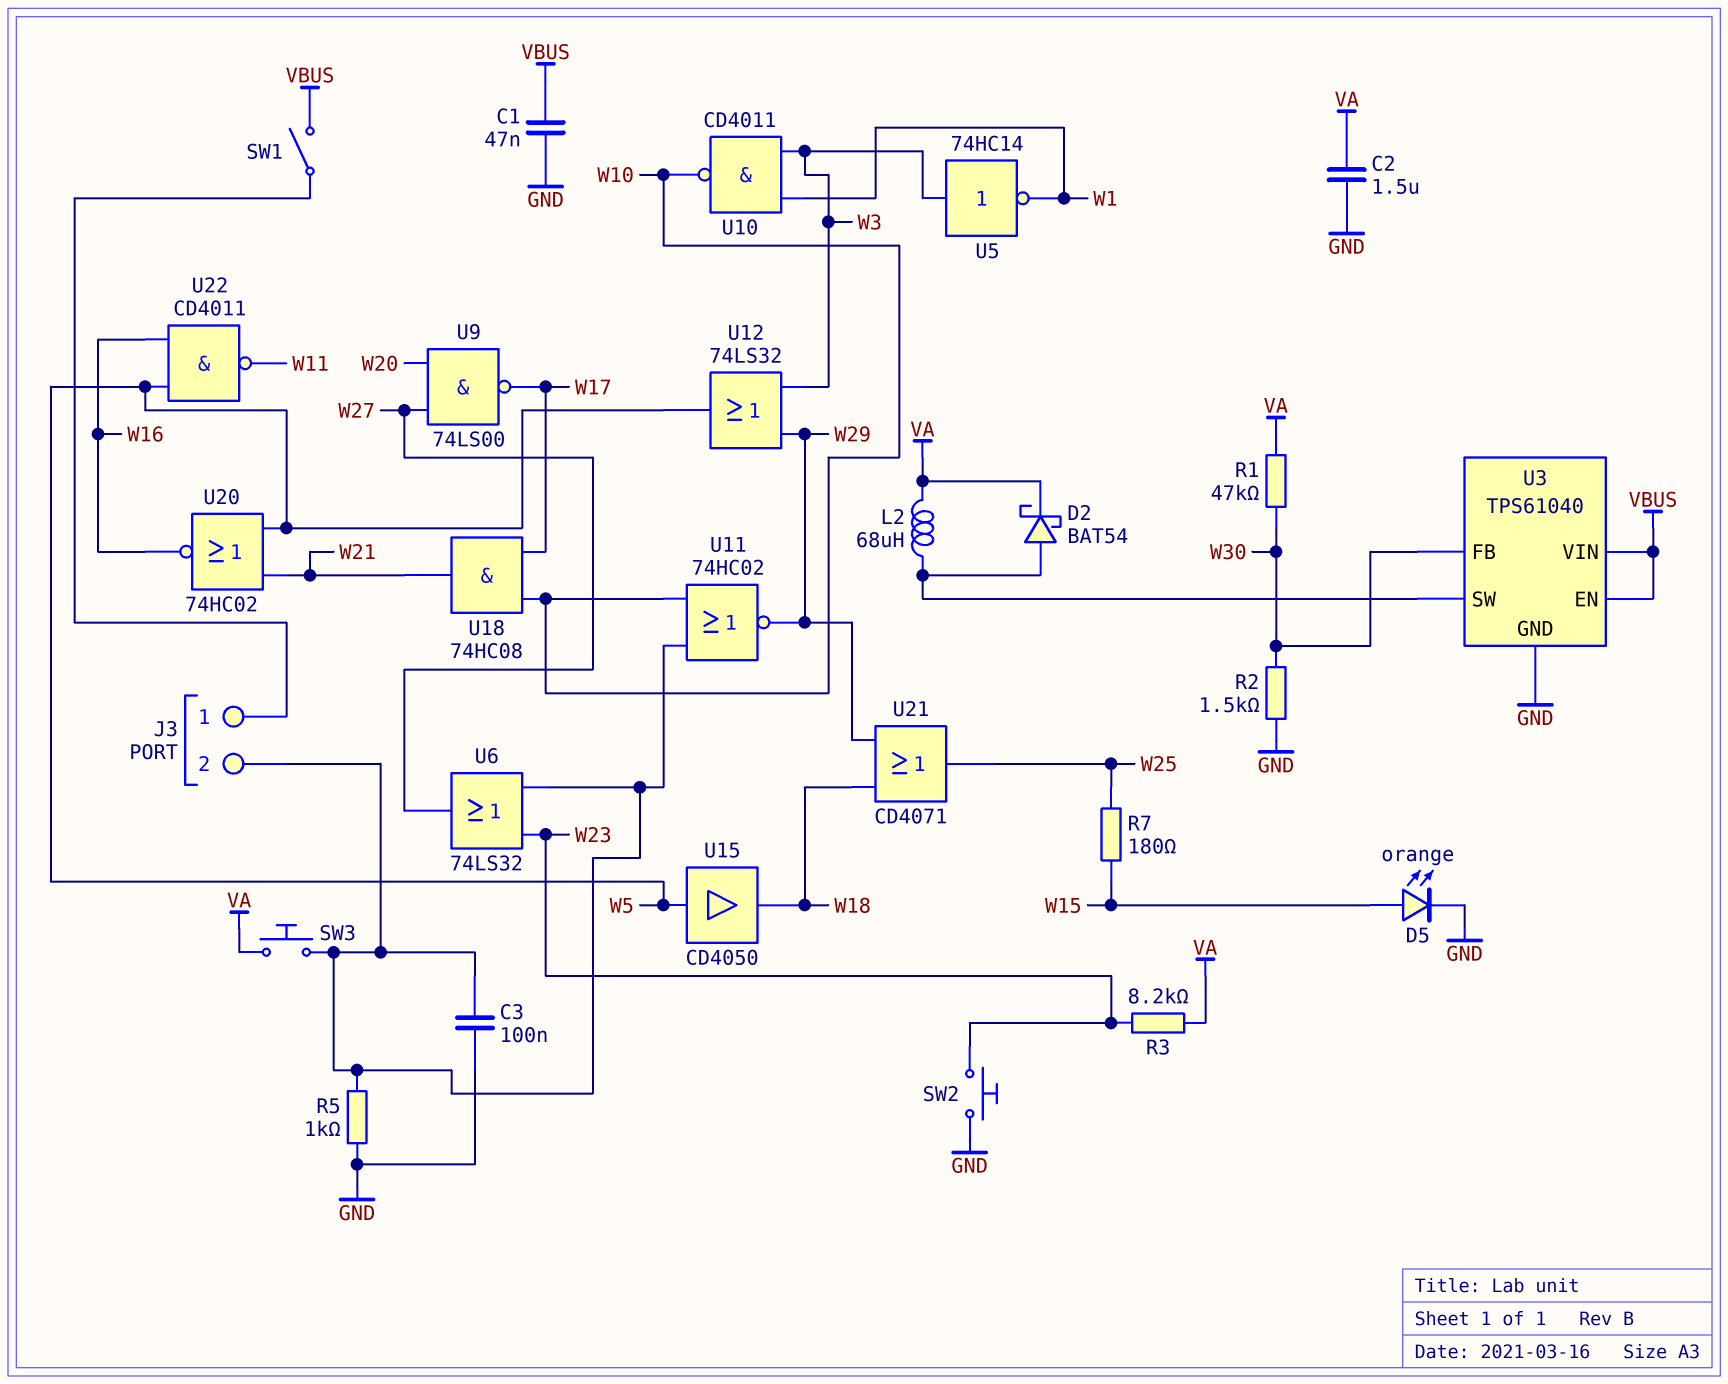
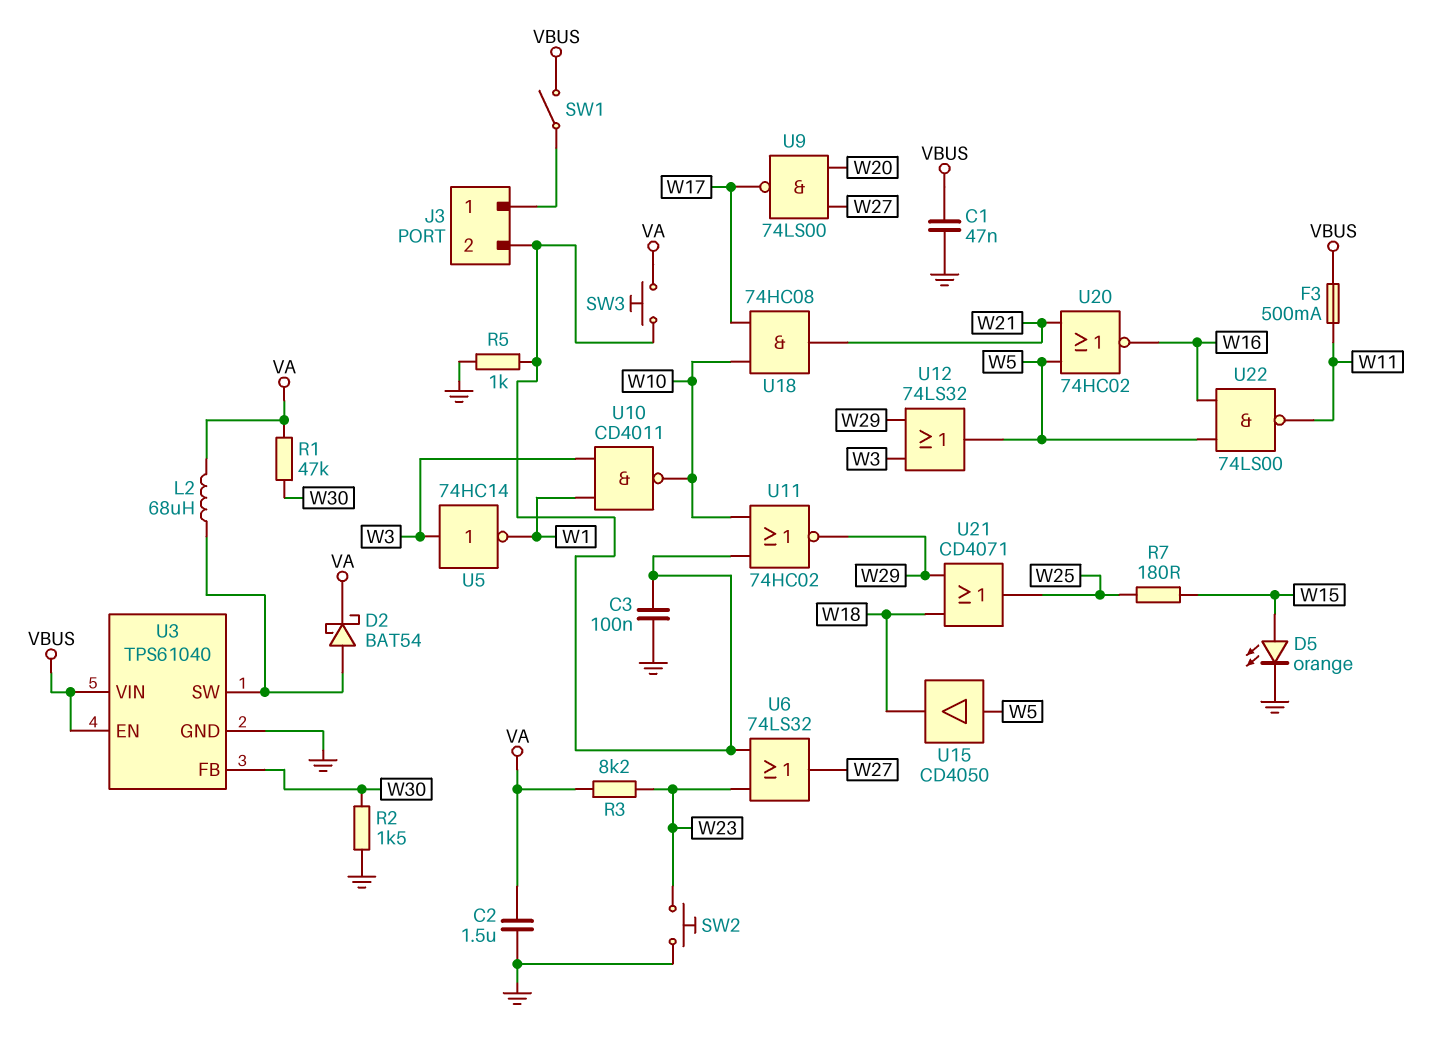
F3: none -> 500mA (VBUS, W11)
U22: NAND CD4011 (in W5, in W16, out W11) -> NAND 74LS00 (in W5, in W16, out W11)

